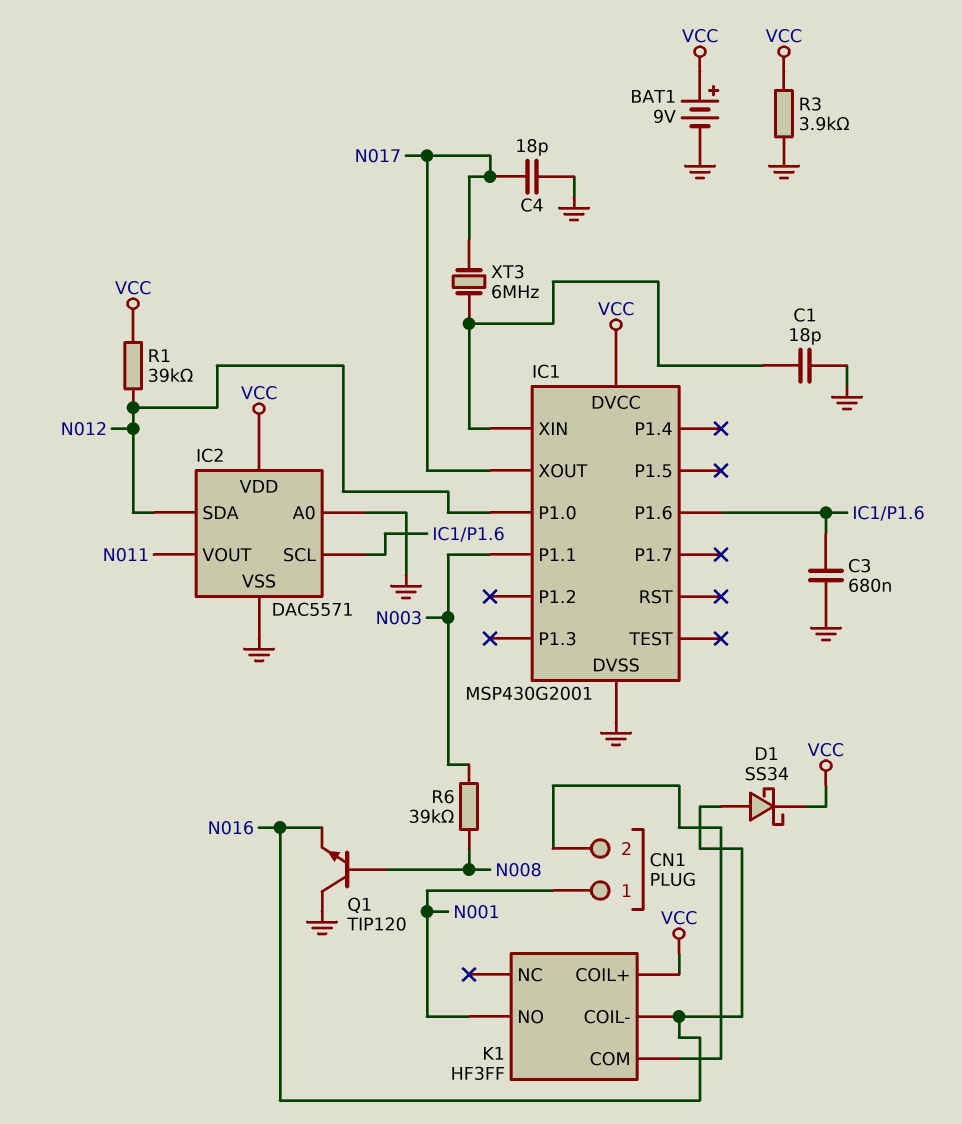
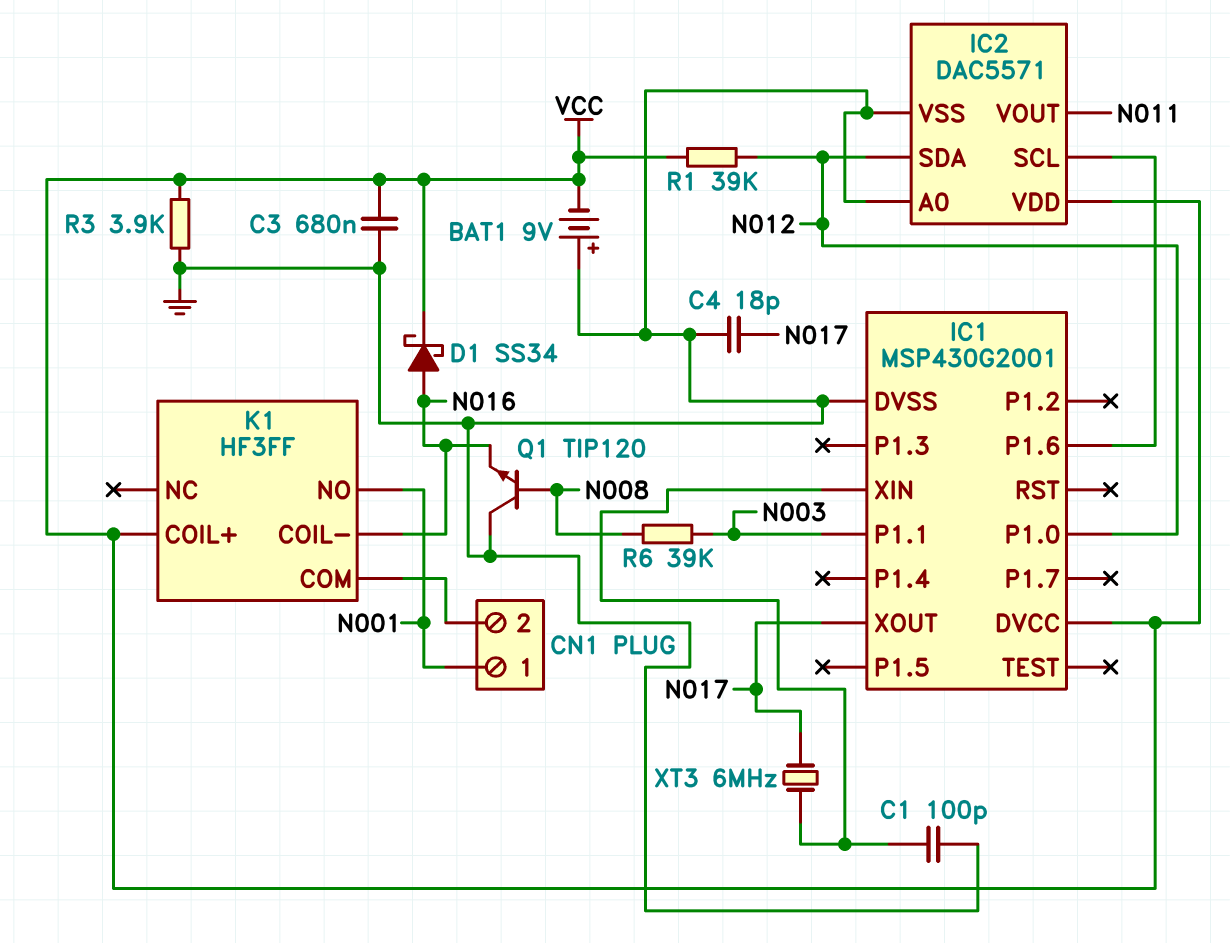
BAT1: 9V (plus VCC, minus GND) -> 9V (plus GND, minus VCC)
C1: 18pF (GND, IC1/XIN) -> 100pF (GND, IC1/XIN)
C3: 680nF (GND, IC1/P1.6) -> 680nF (GND, VCC)

